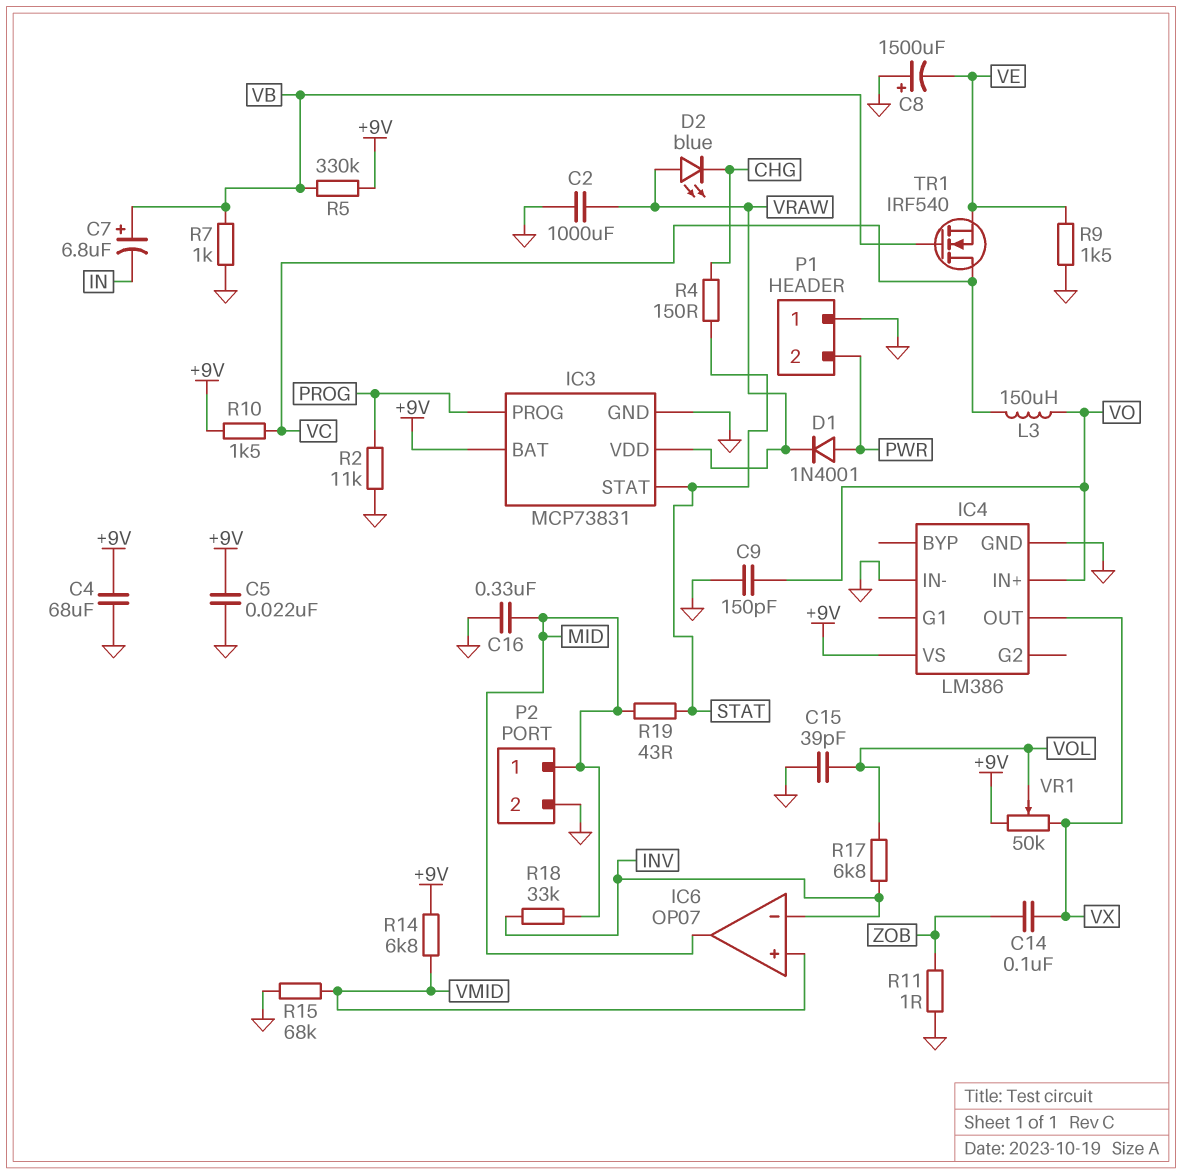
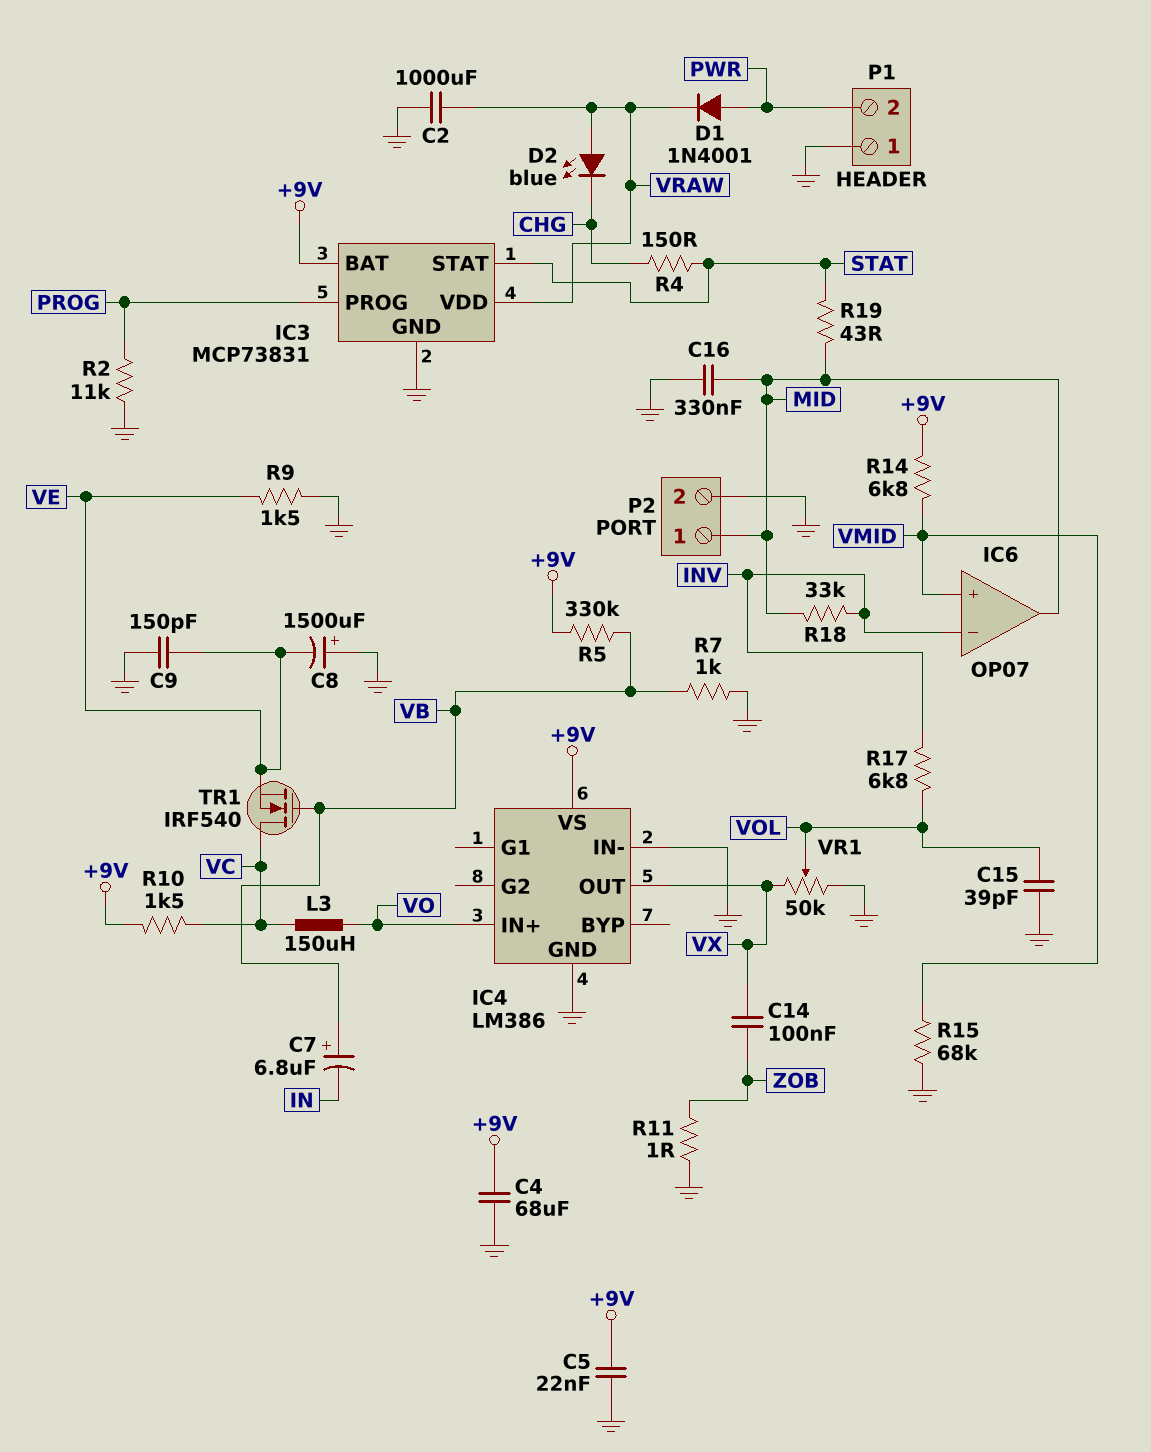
C9: 150pF (GND, VO) -> 150pF (GND, VE)
VR1: 50k (+9V, VX, wiper VOL) -> 50k (GND, VX, wiper VOL)

